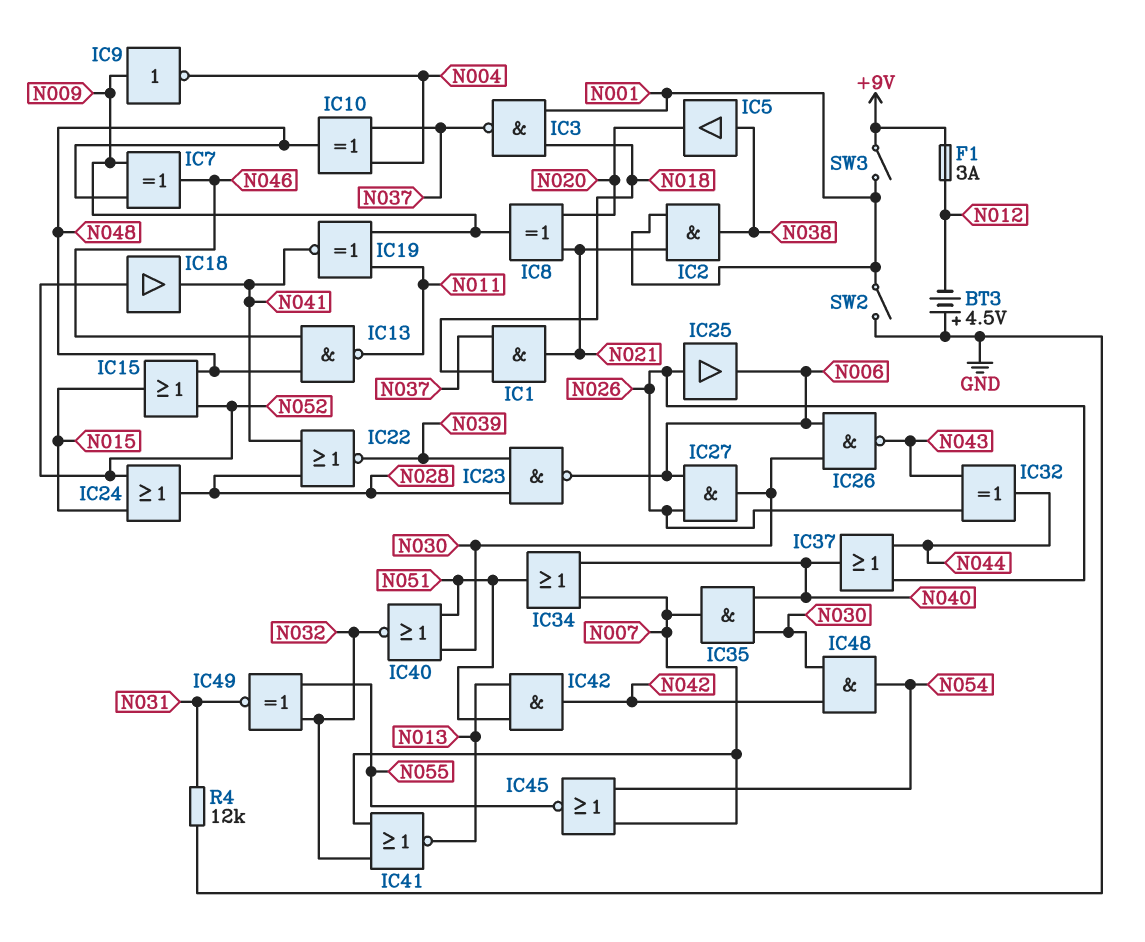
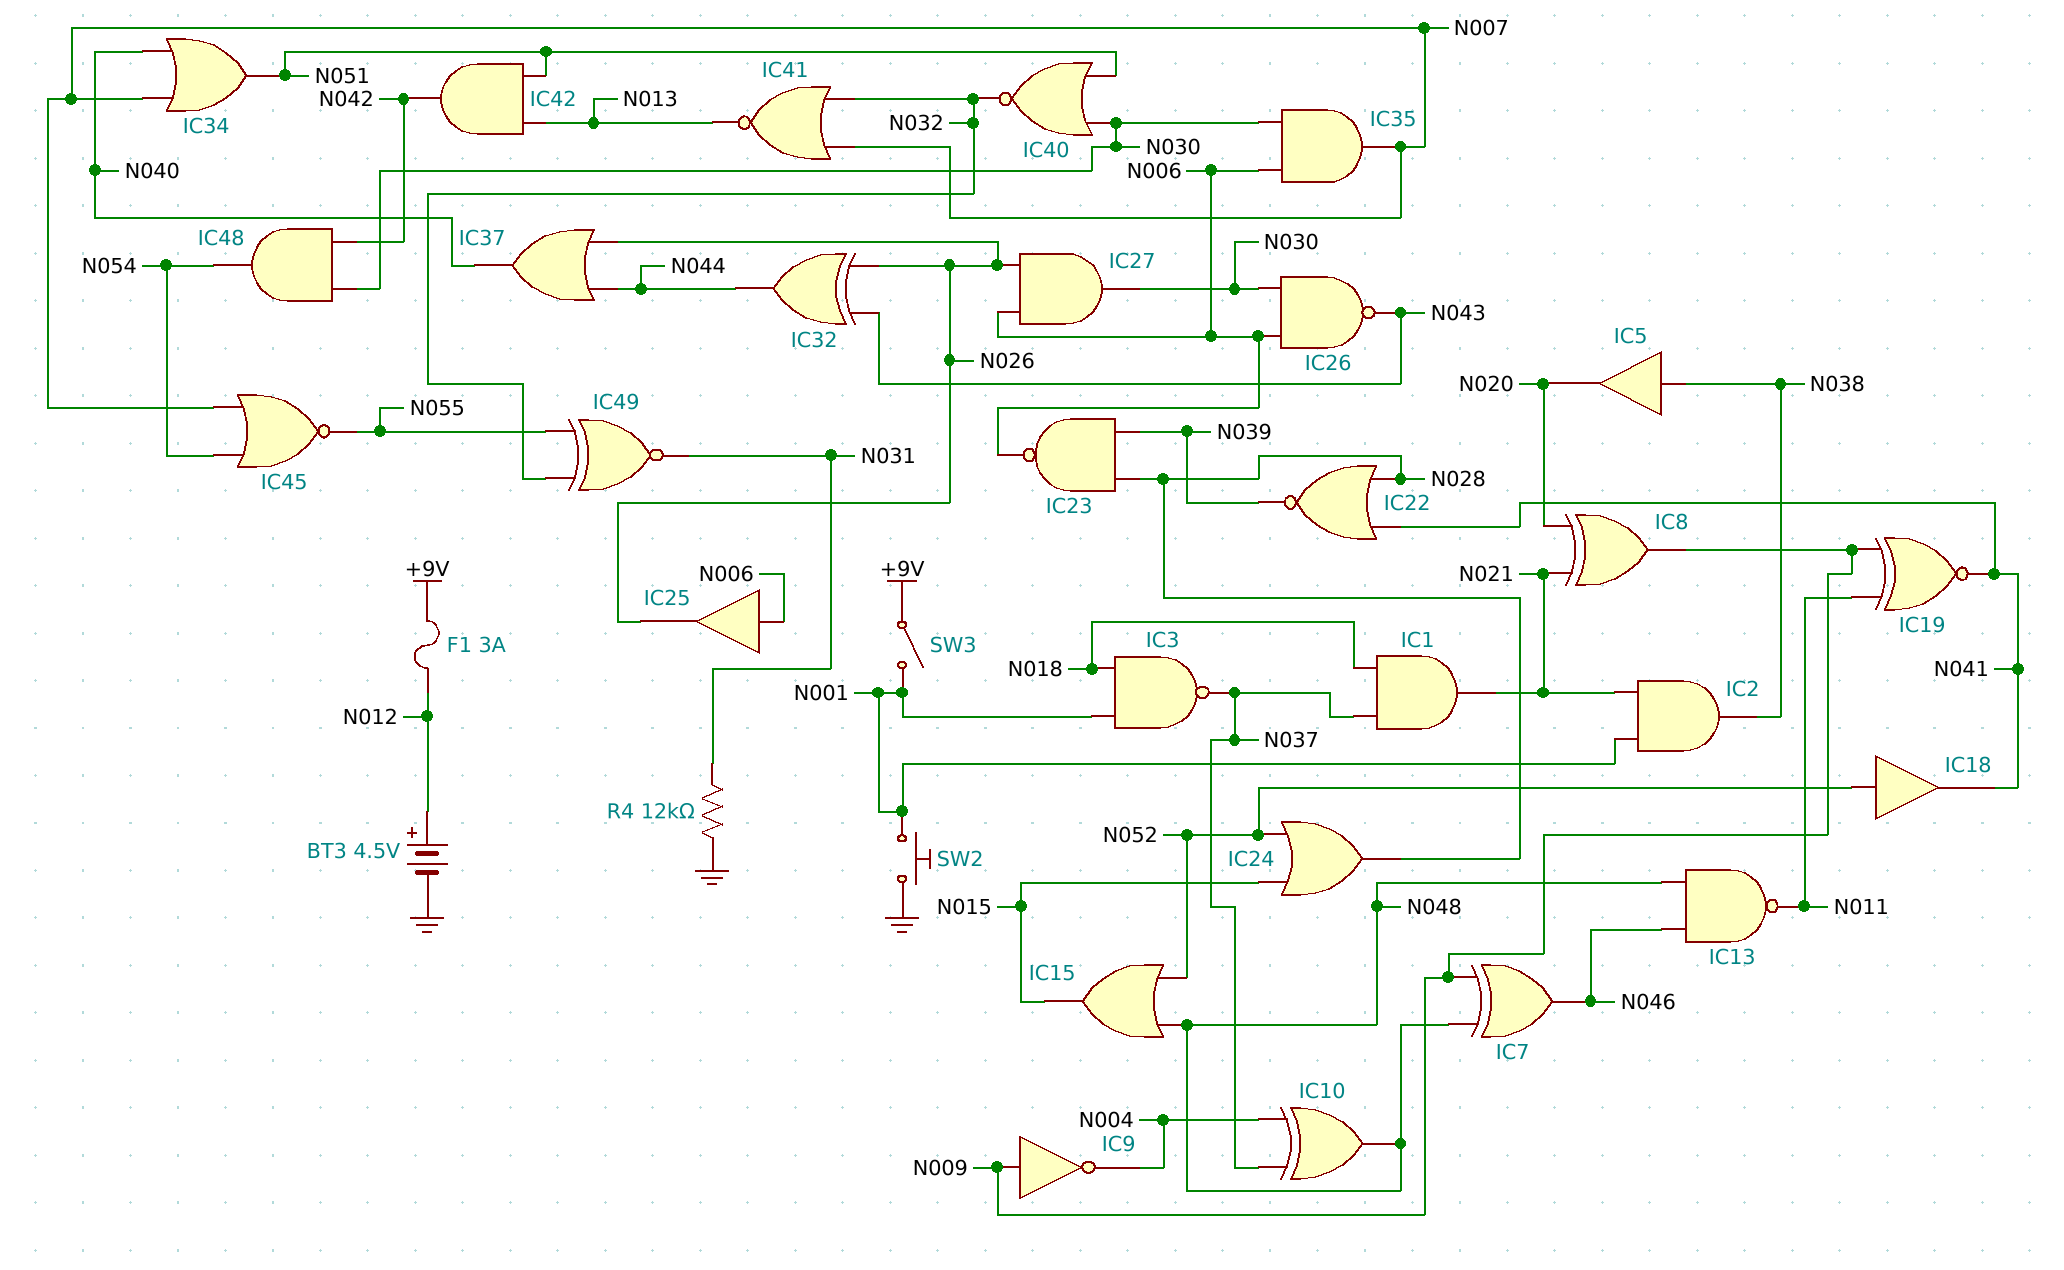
BT3: 4.5V (plus GND, minus N012) -> 4.5V (plus N012, minus GND)
IC25: buffer (in N026, out N006) -> buffer (in N006, out N026)
IC35: AND (in N030, in N040, out N007) -> AND (in N006, in N030, out N007)
SW2: switch (GND, N001) -> button (GND, N001)

